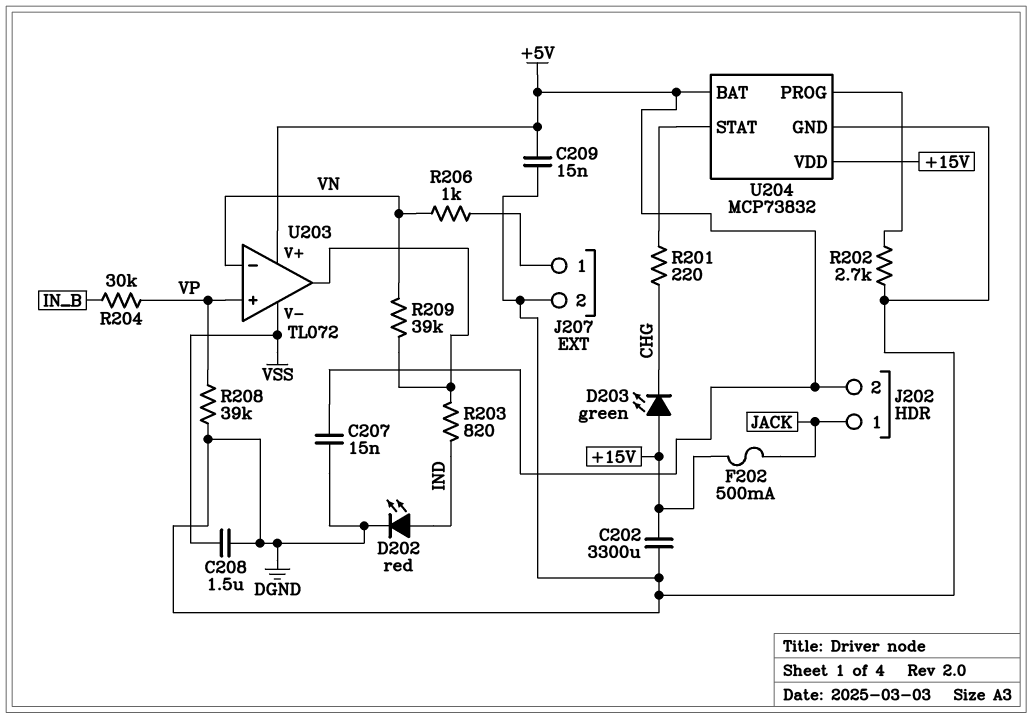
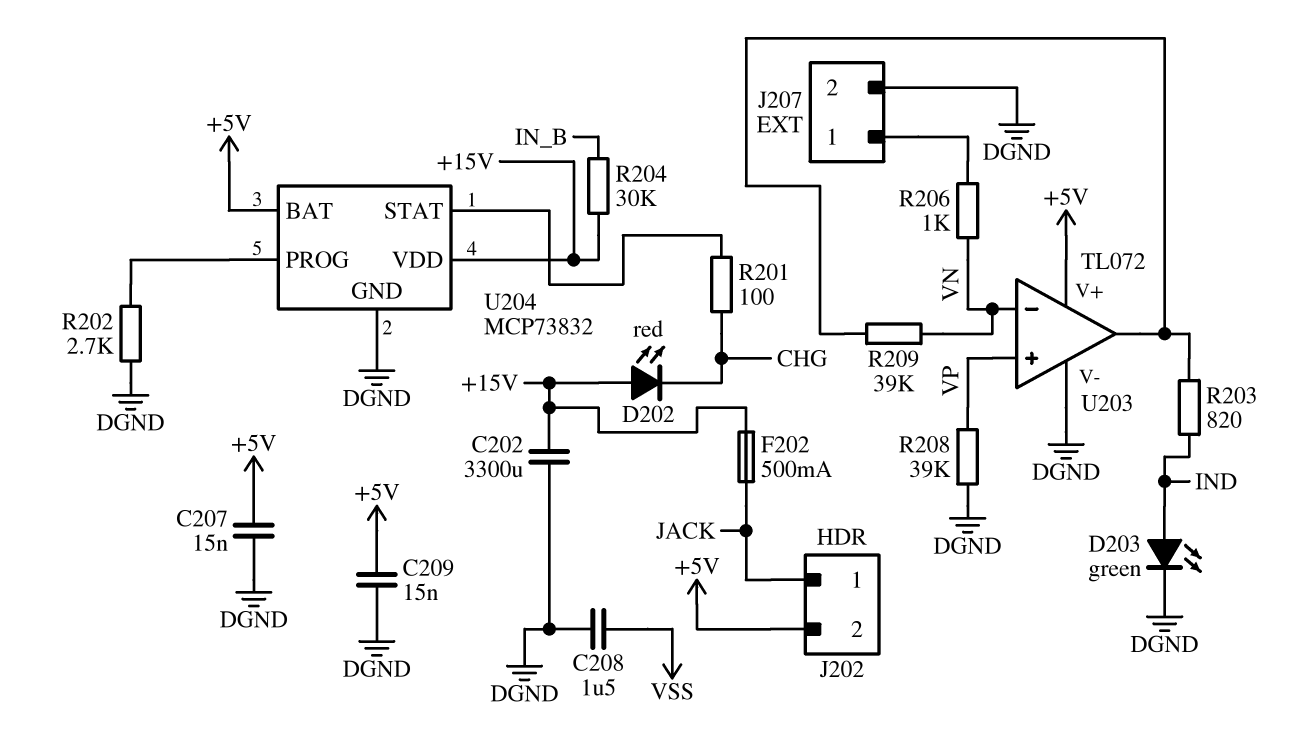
D202: LED red (A IND, K DGND) -> LED red (A +15V, K CHG)
D203: LED green (A +15V, K CHG) -> LED green (A IND, K DGND)
R201: 220 (CHG, U204/STAT) -> 100 (CHG, U204/STAT)
R204: 30k (IN_B, VP) -> 30k (+15V, IN_B)
U203 pin V-: VSS -> DGND

